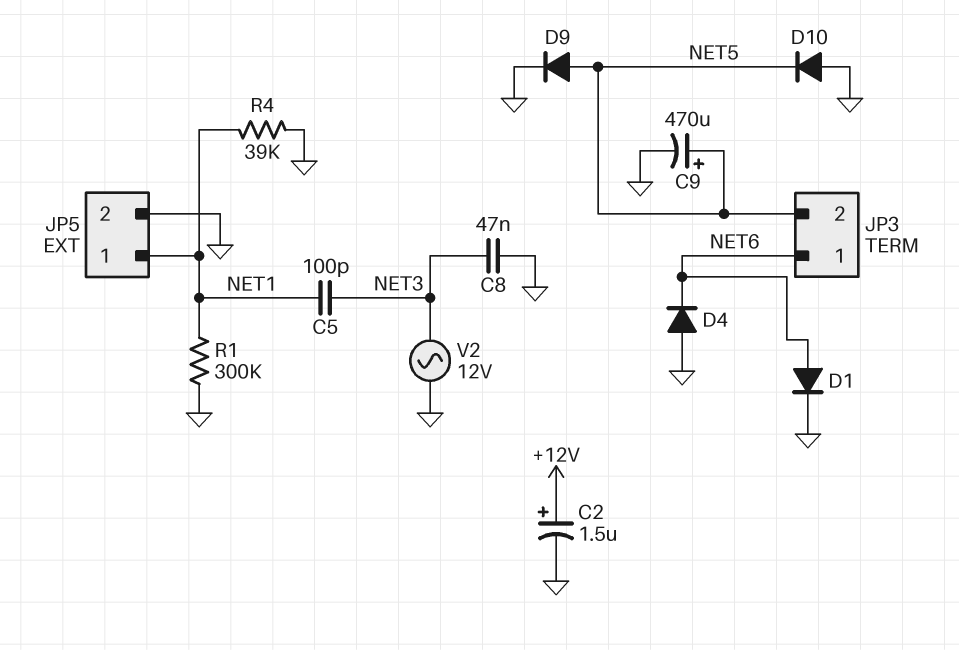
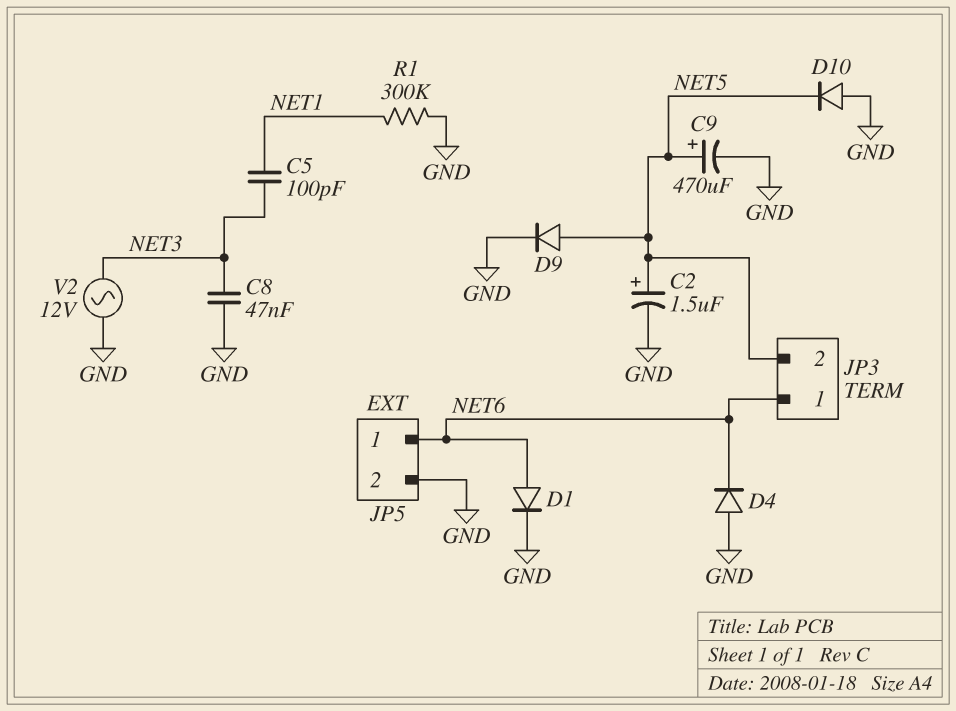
C2: 1.5uF (plus +12V, minus GND) -> 1.5uF (plus NET5, minus GND)
JP5 pin 1: NET1 -> NET6
R4: 39k (GND, NET1) -> none

